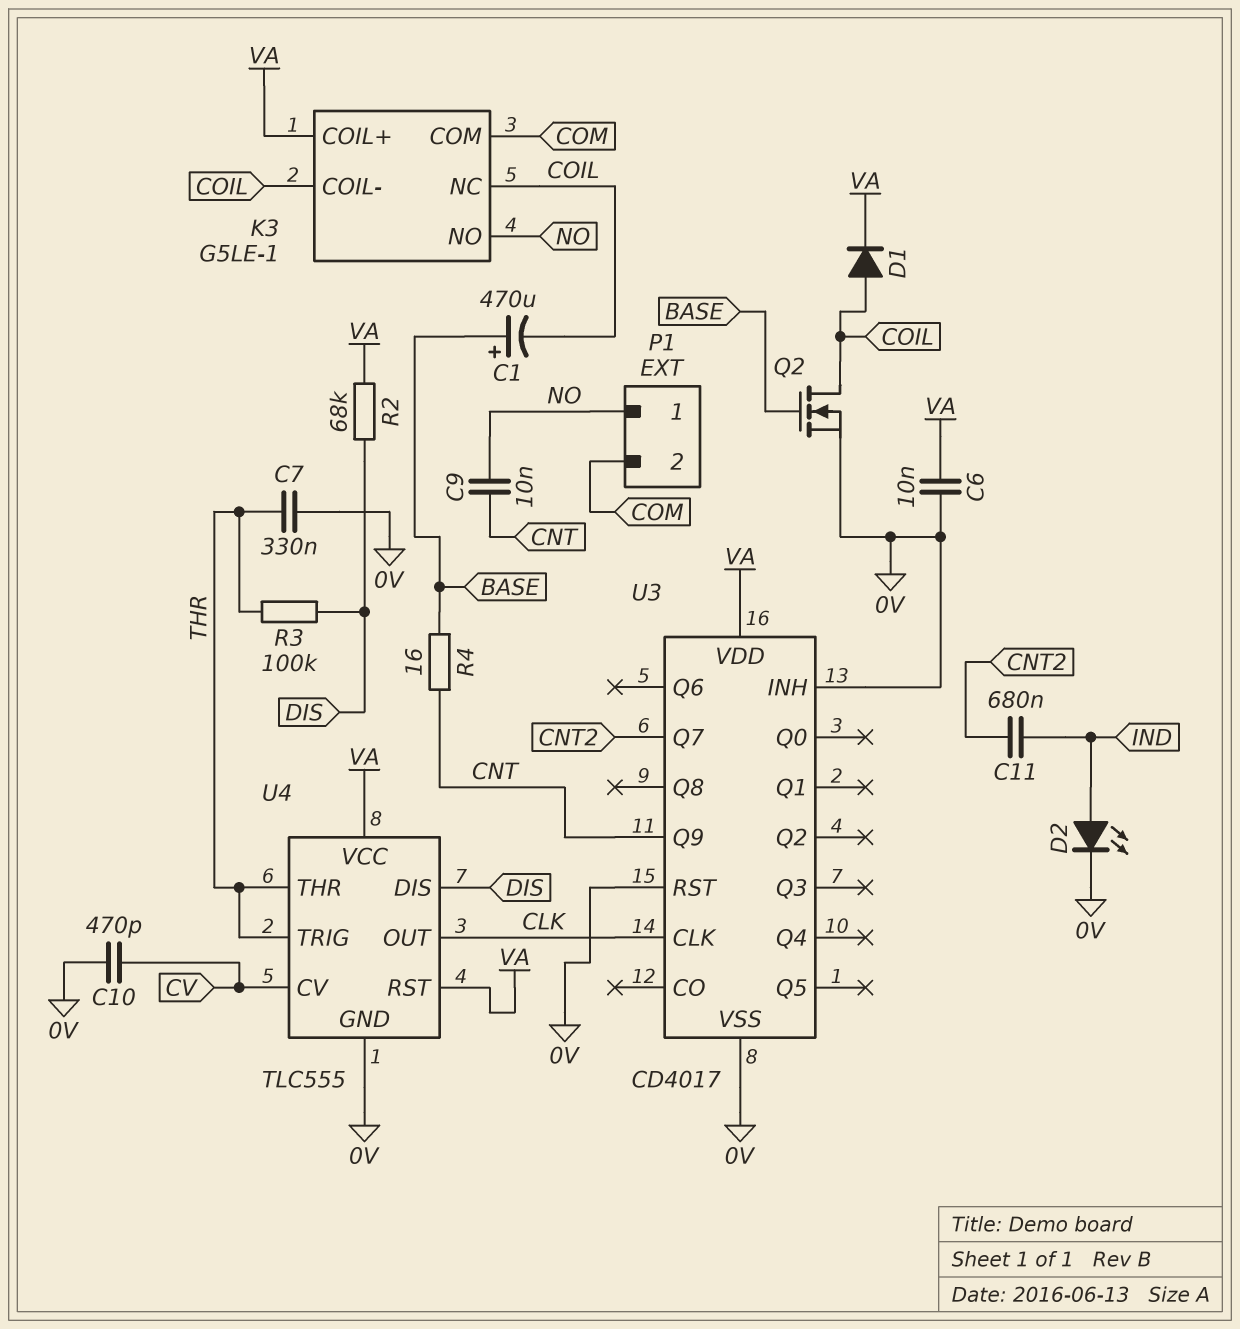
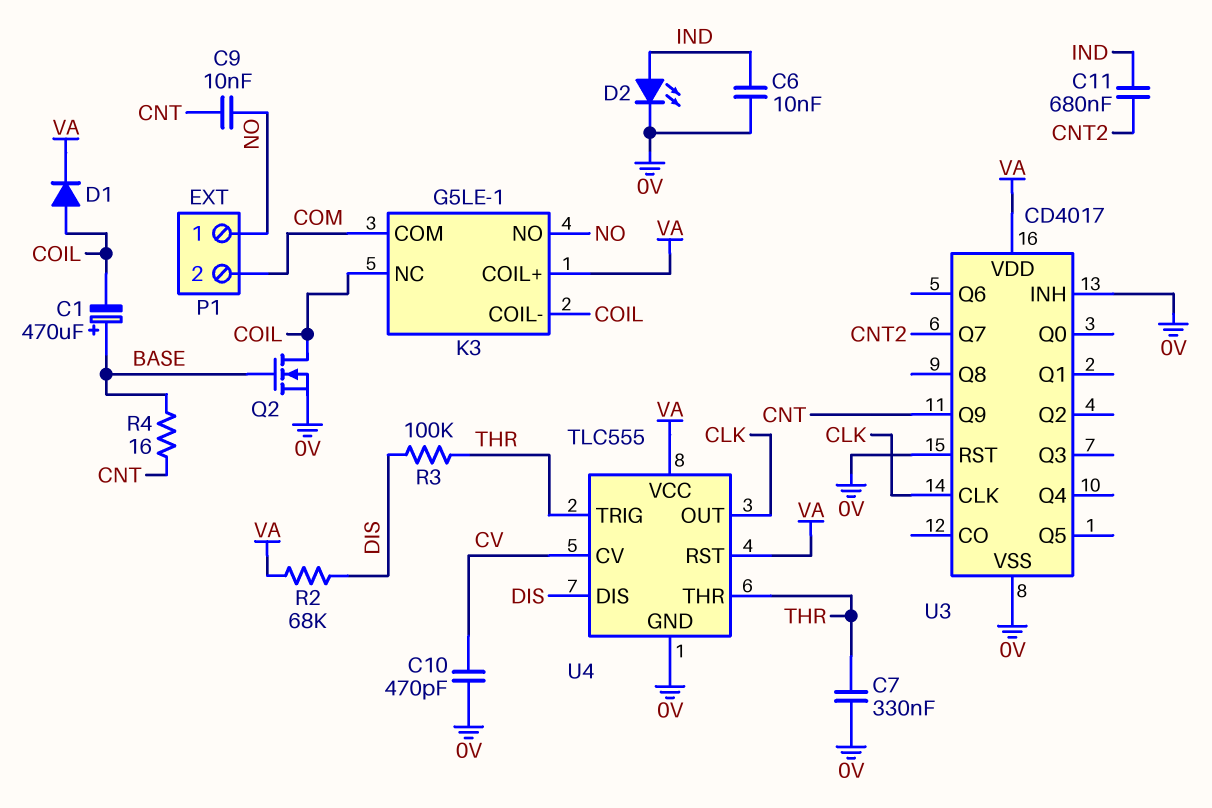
C6: 10nF (0V, VA) -> 10nF (0V, IND)

